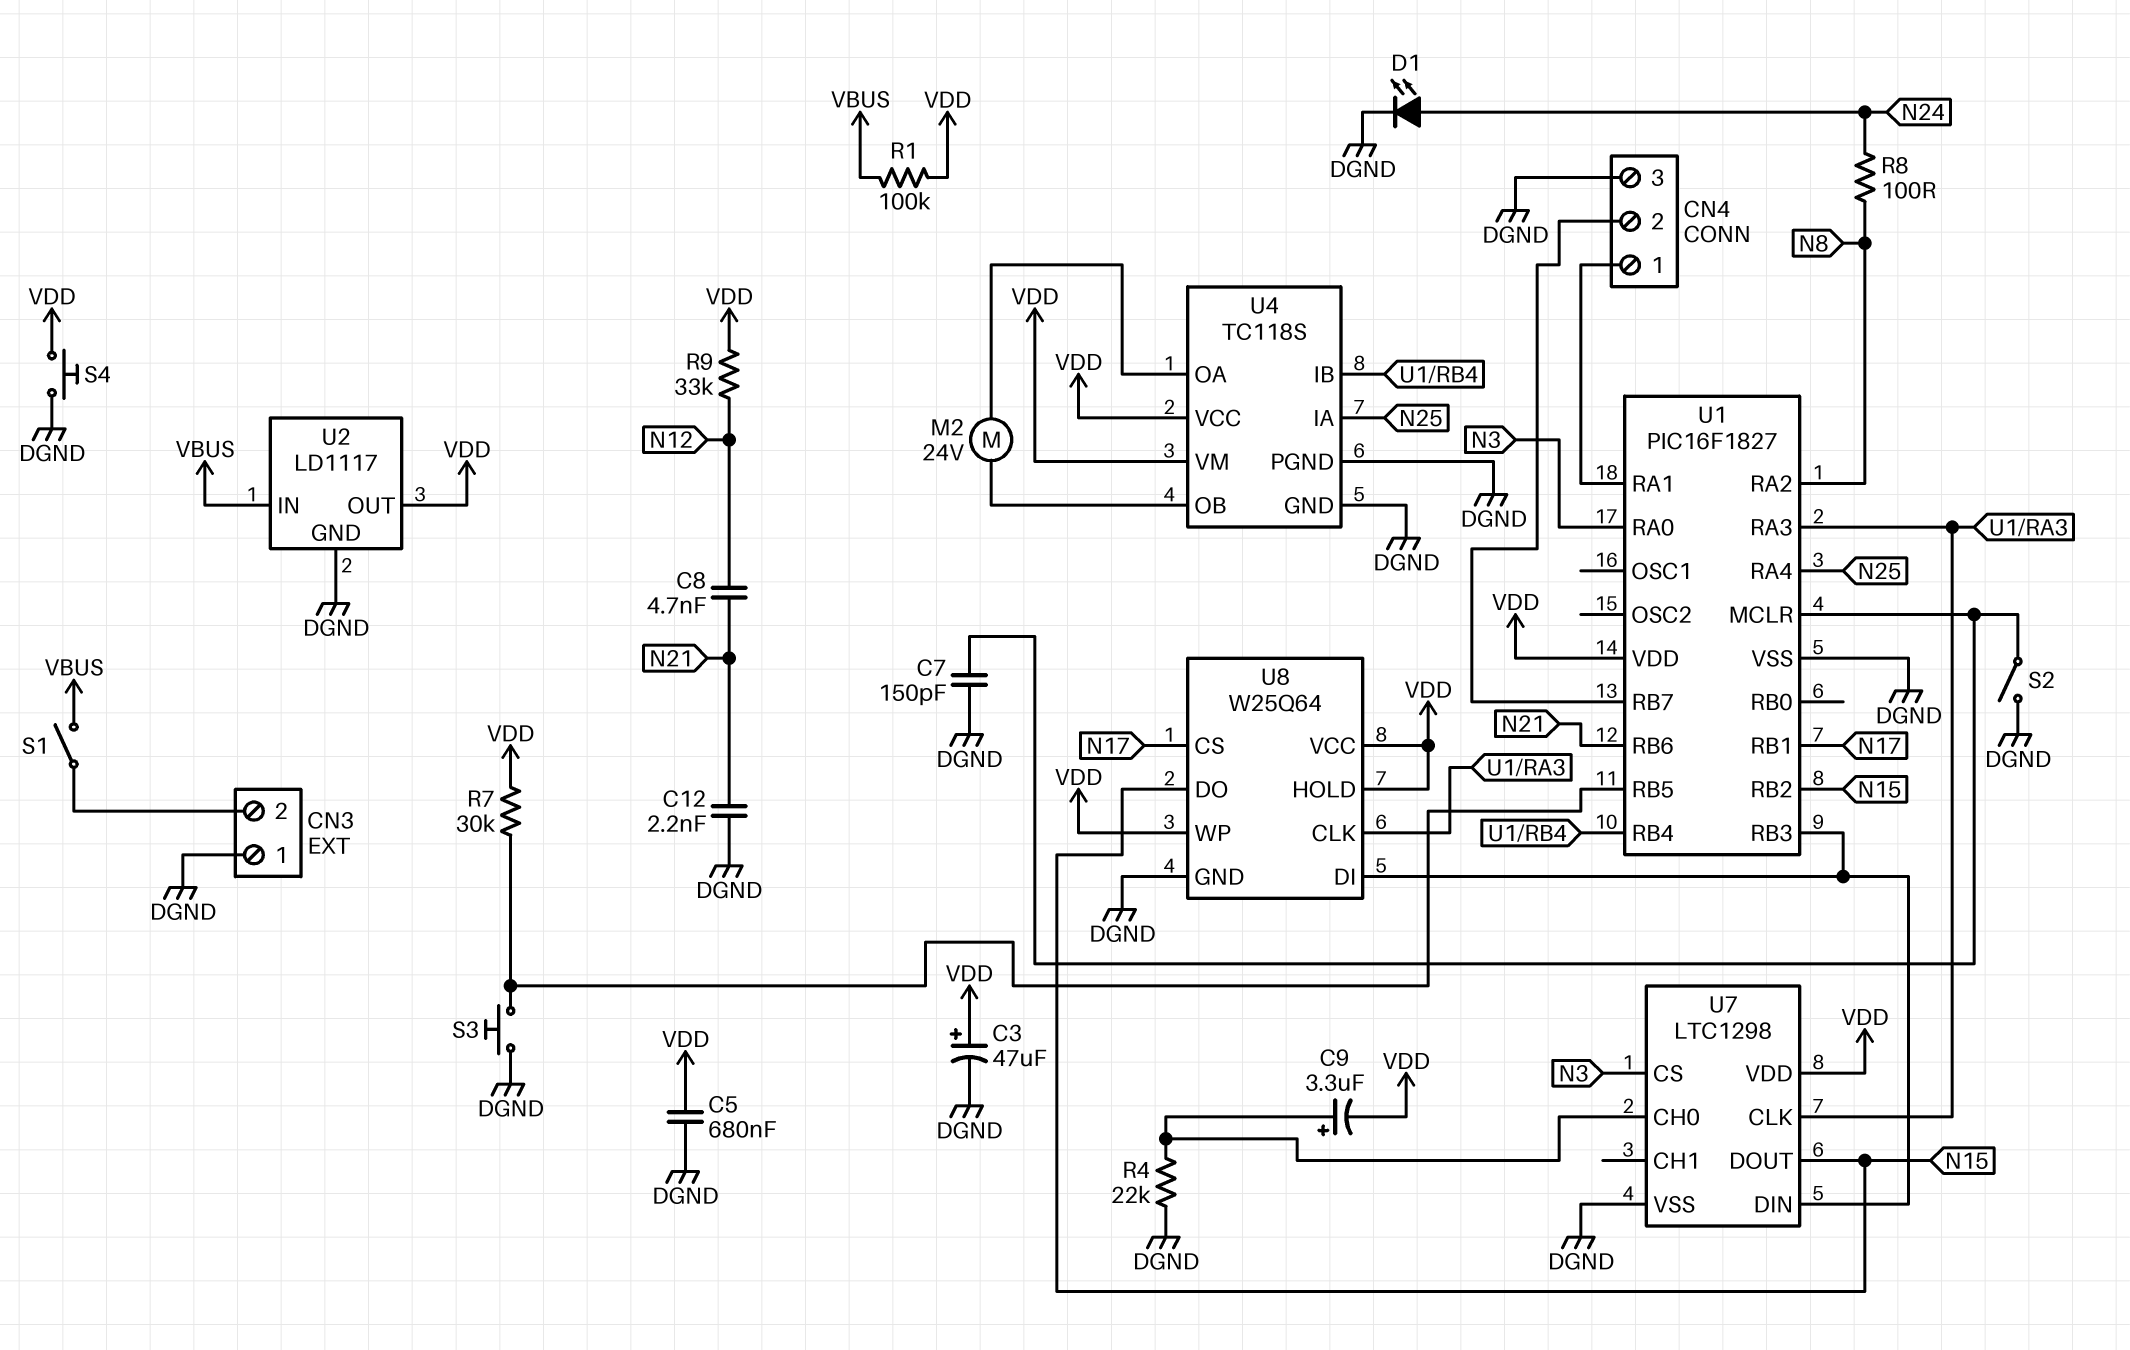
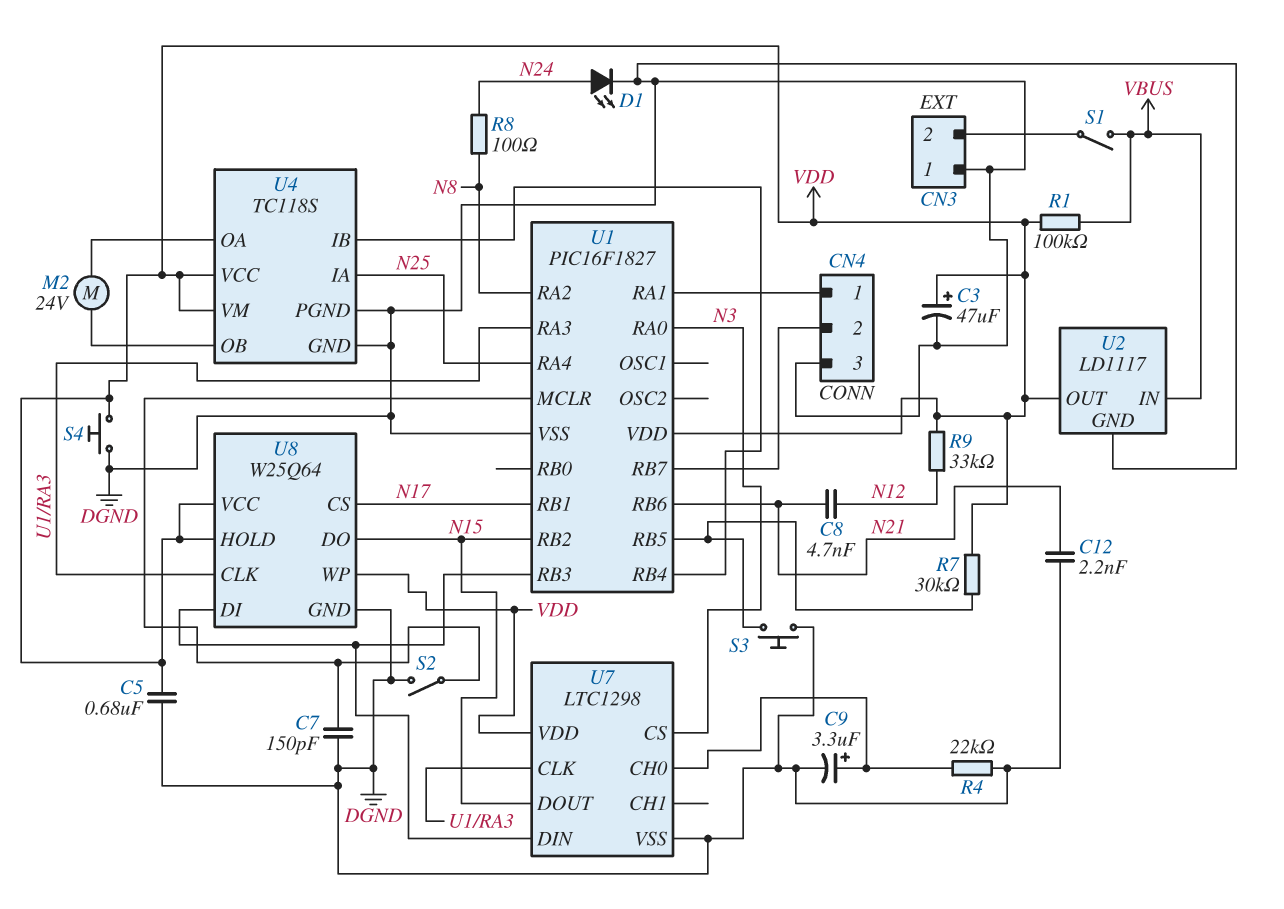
C9: 3.3uF (plus U7/CH0, minus VDD) -> 3.3uF (plus U7/CH0, minus DGND)

